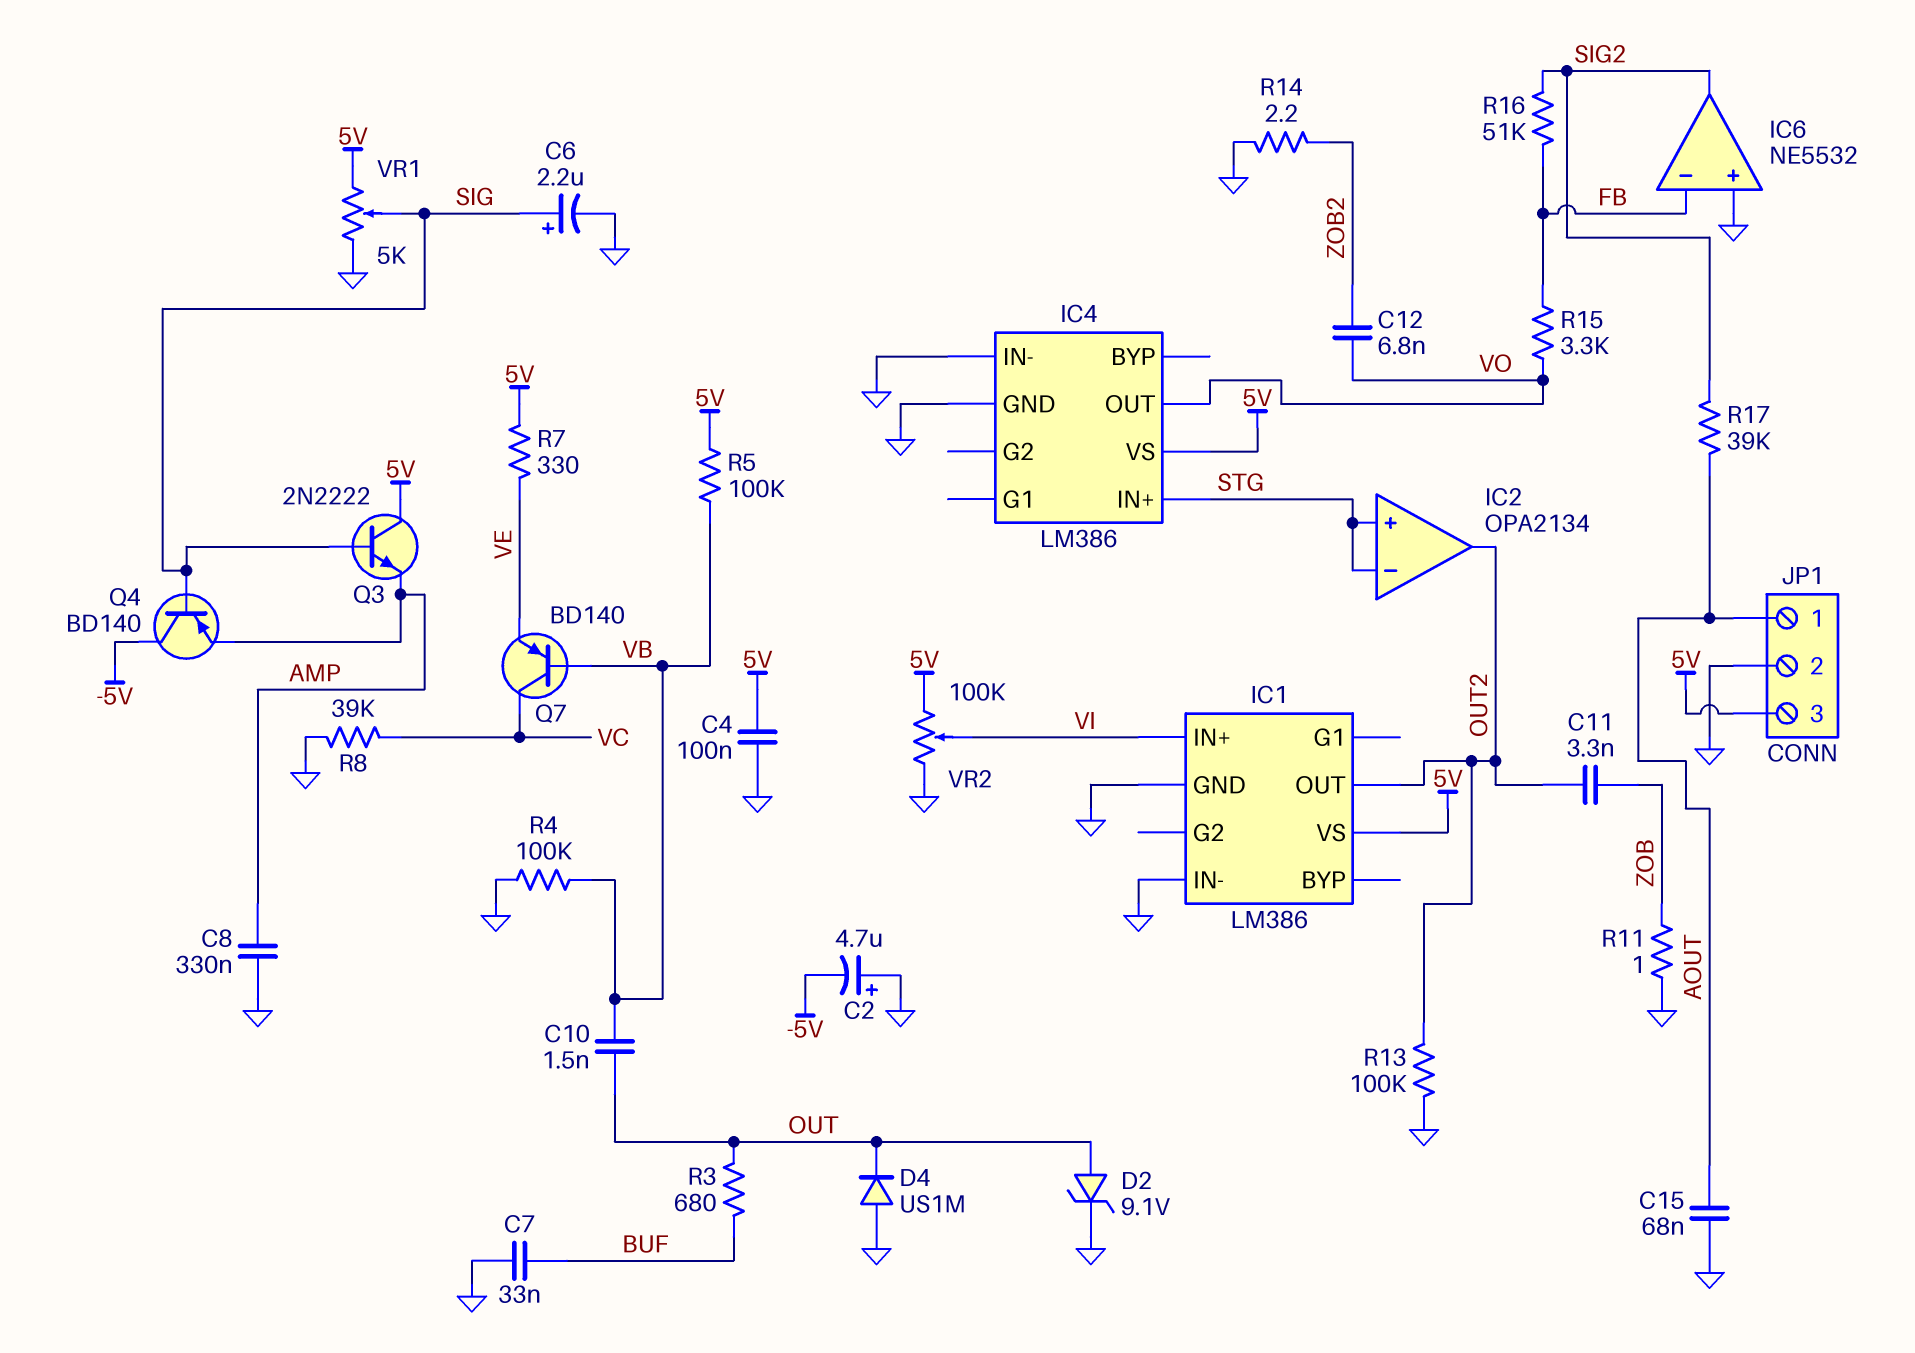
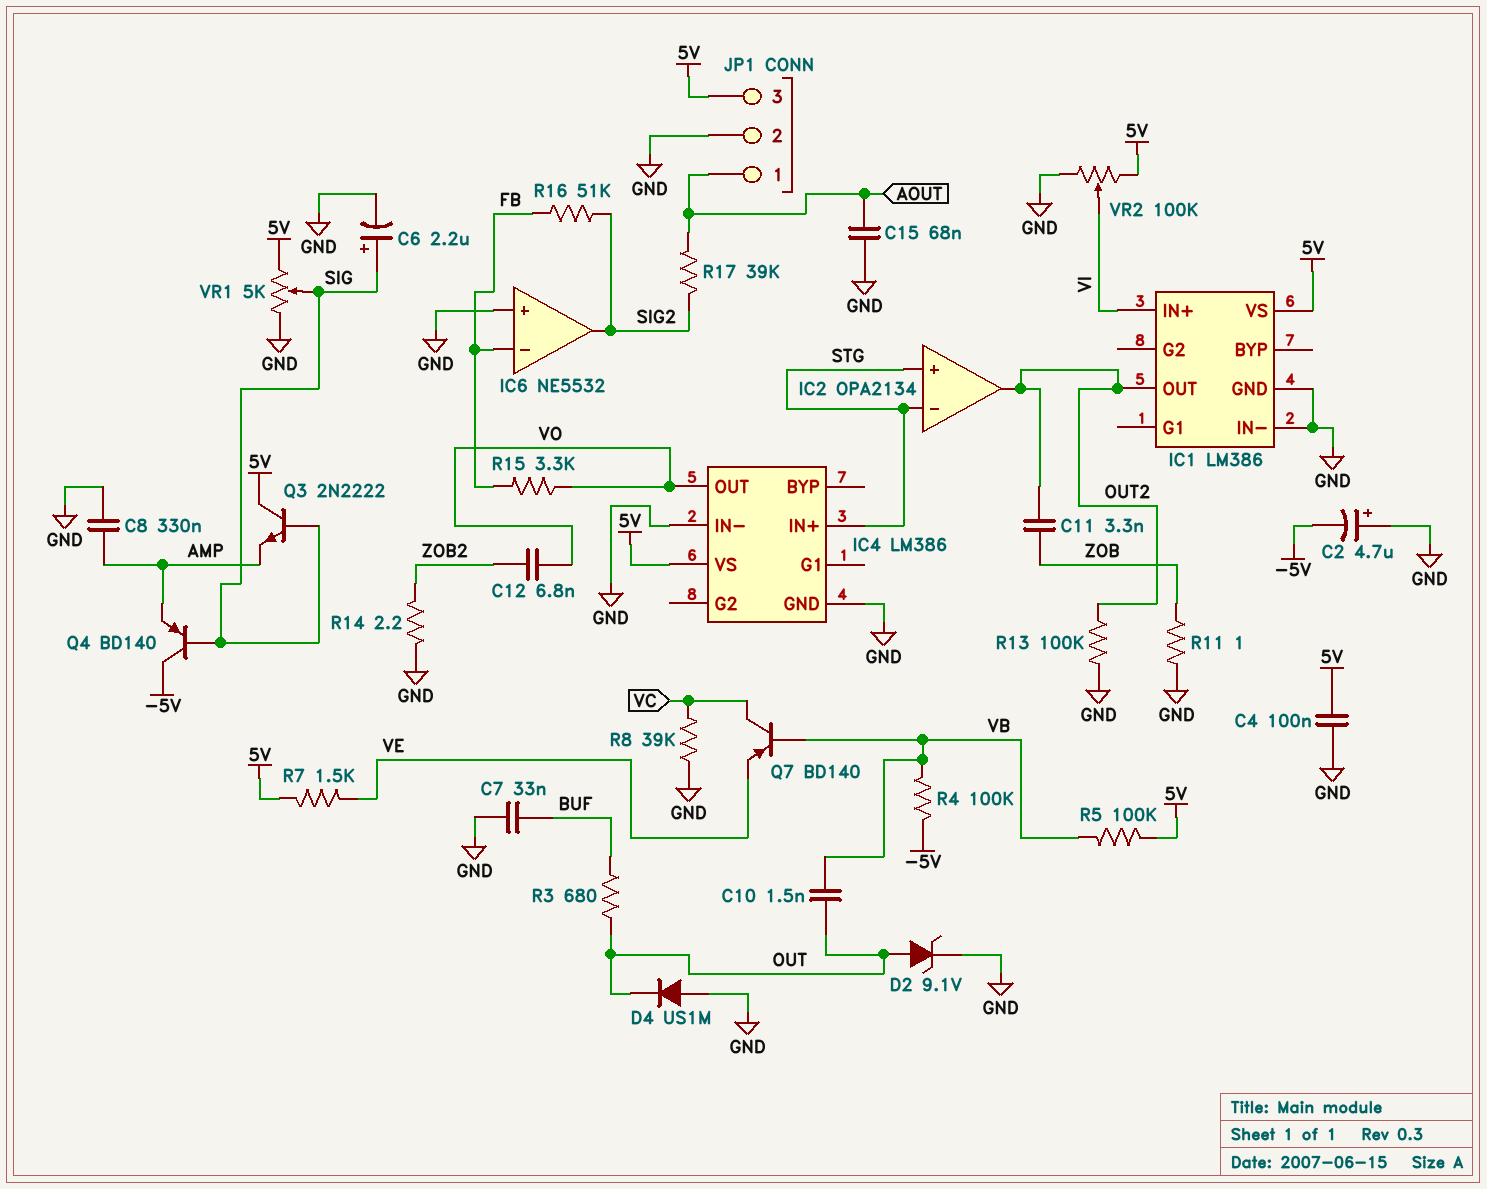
R4: 100k (GND, VB) -> 100k (-5V, VB)
R7: 330 (5V, VE) -> 1.5k (5V, VE)

